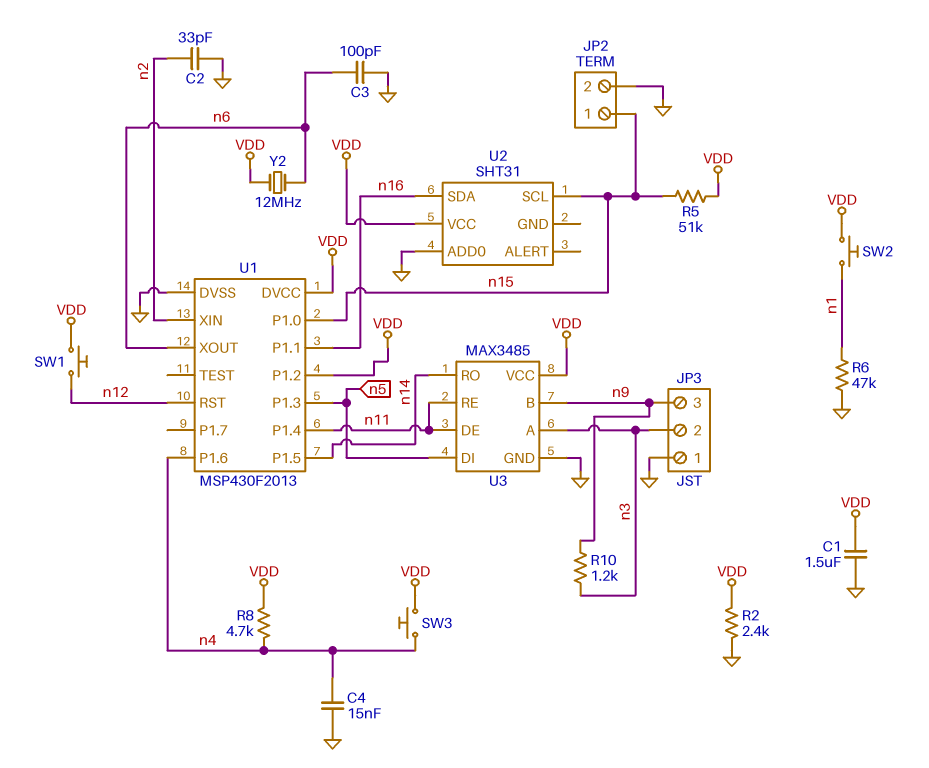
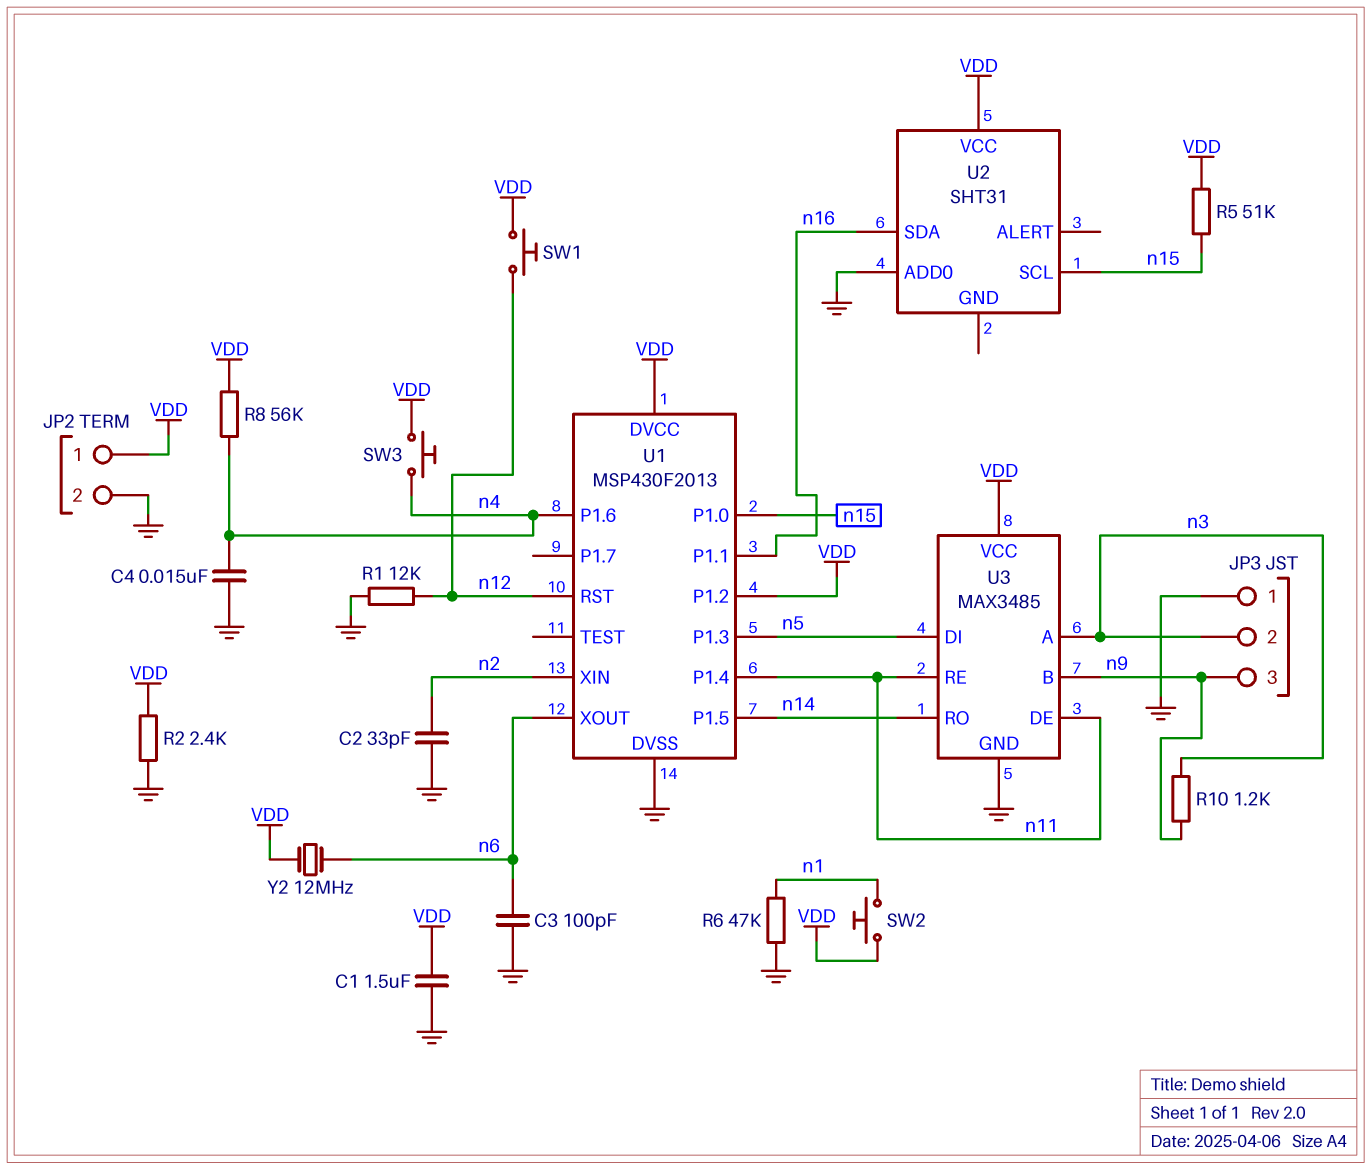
JP2 pin 1: n15 -> VDD
R1: none -> 12k (GND, n12)
R8: 4.7k (VDD, n4) -> 56k (VDD, n4)

